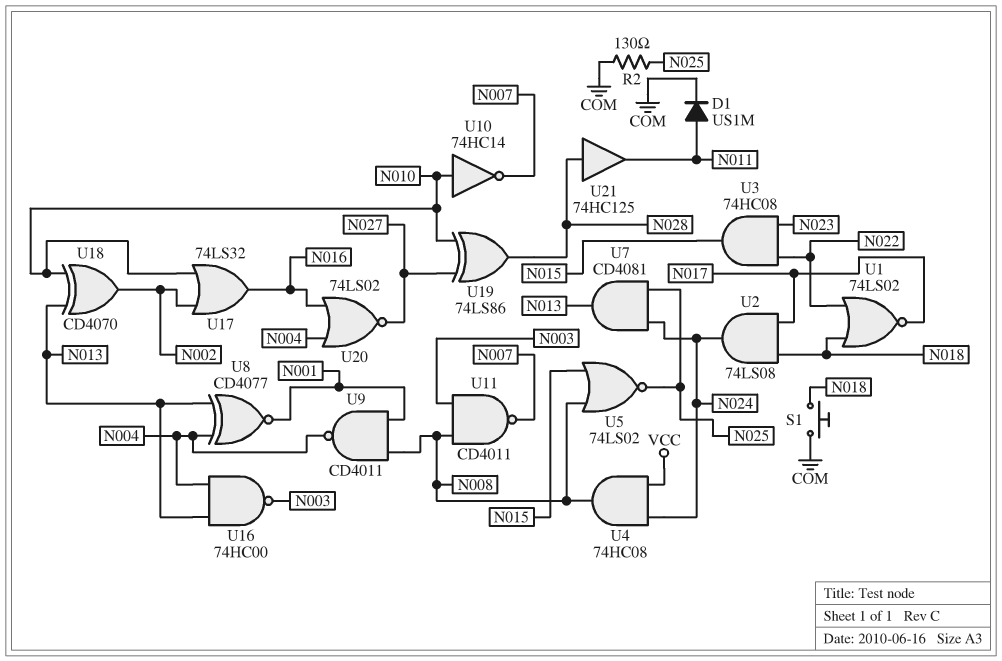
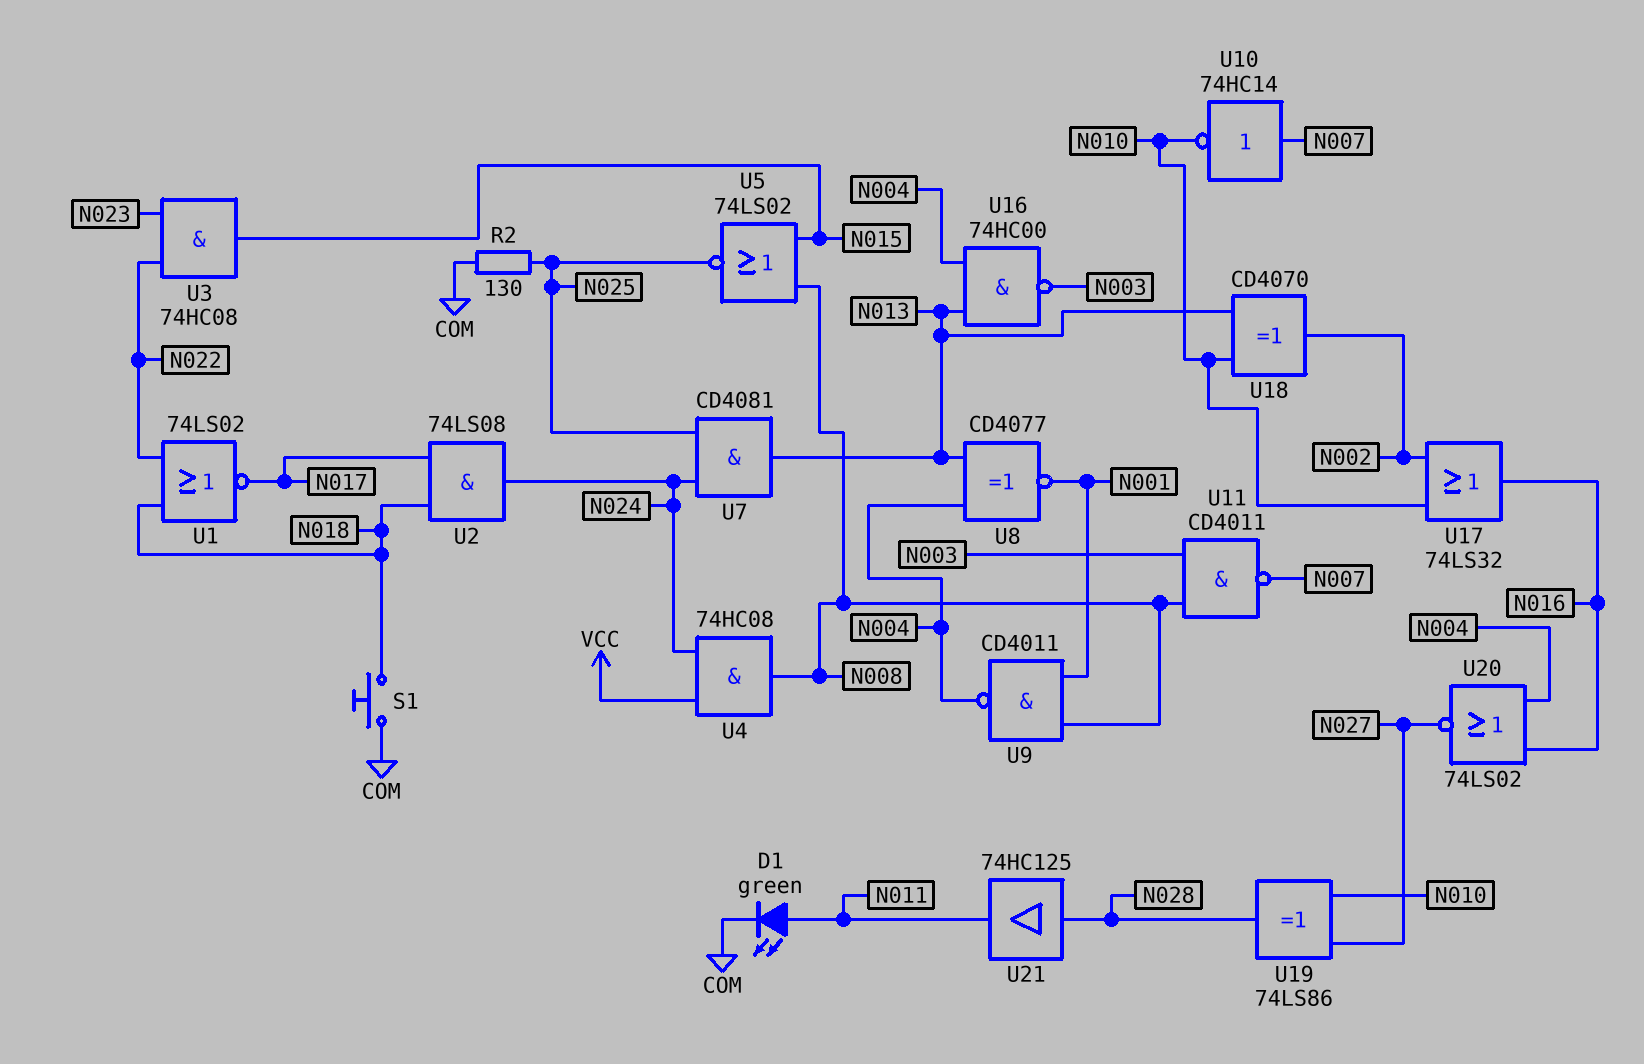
D1: diode US1M (A N011, K COM) -> LED green (A N011, K COM)
U10: NOT 74HC14 (in N010, out N007) -> NOT 74HC14 (in N007, out N010)

